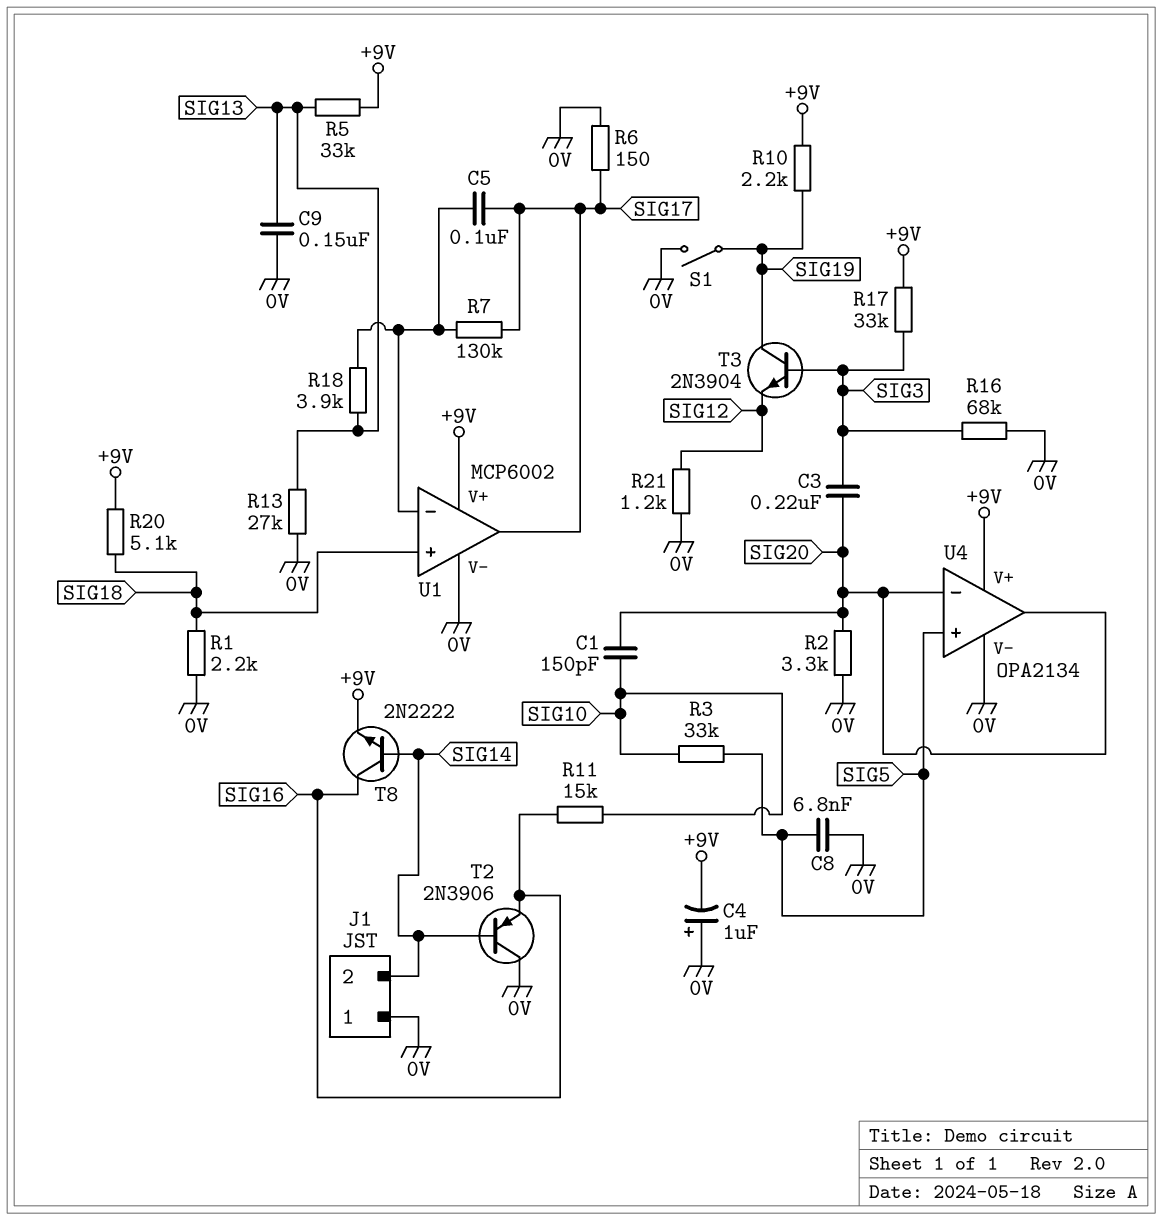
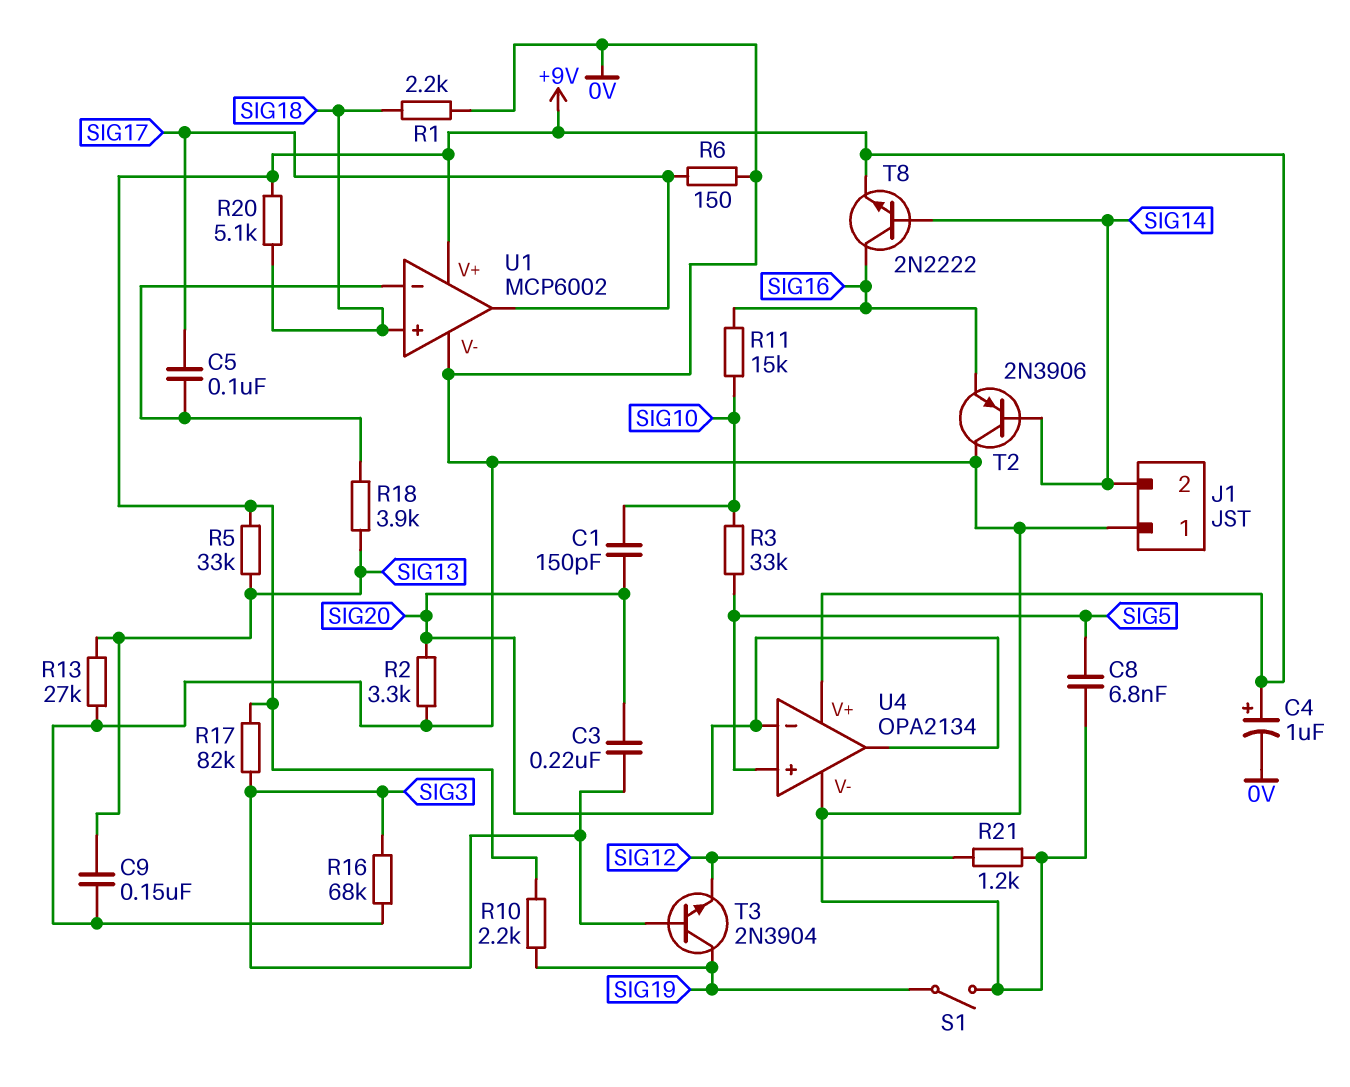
C4: 1uF (plus 0V, minus +9V) -> 1uF (plus +9V, minus 0V)
R7: 130k (SIG17, U1/in-) -> none
R17: 33k (+9V, SIG3) -> 82k (+9V, SIG3)

